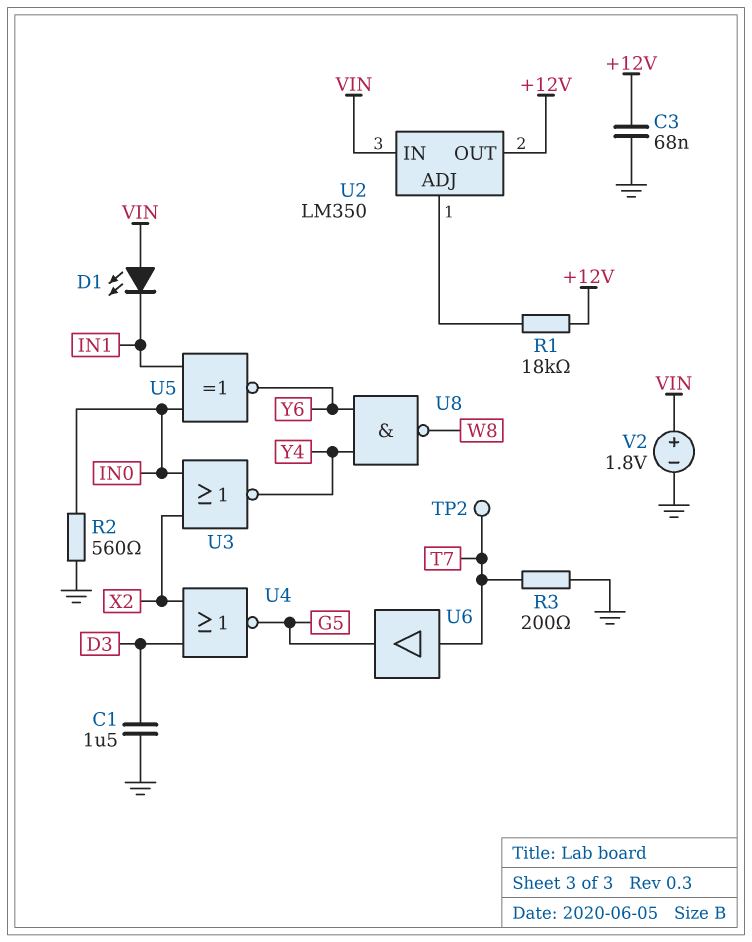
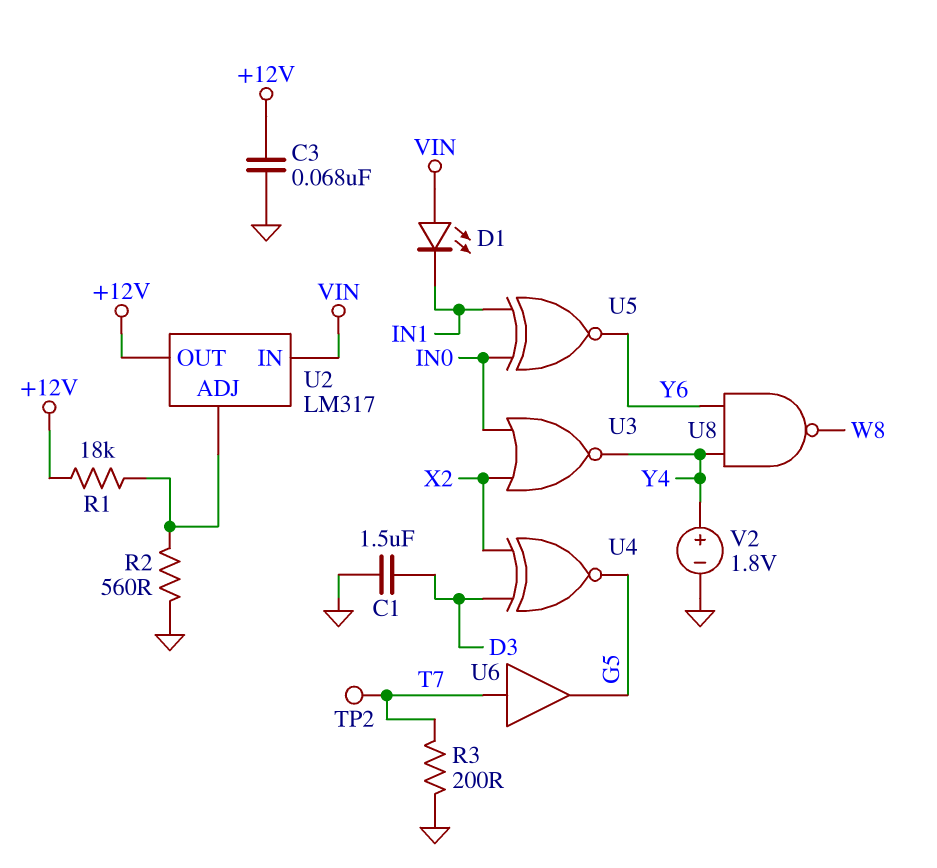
R2: 560 (GND, IN0) -> 560 (GND, U2/ADJ)
U2: LM350 -> LM317
U4: NOR (in D3, in X2, out G5) -> XNOR (in D3, in X2, out G5)
V2: 1.8V (plus VIN, minus GND) -> 1.8V (plus Y4, minus GND)

